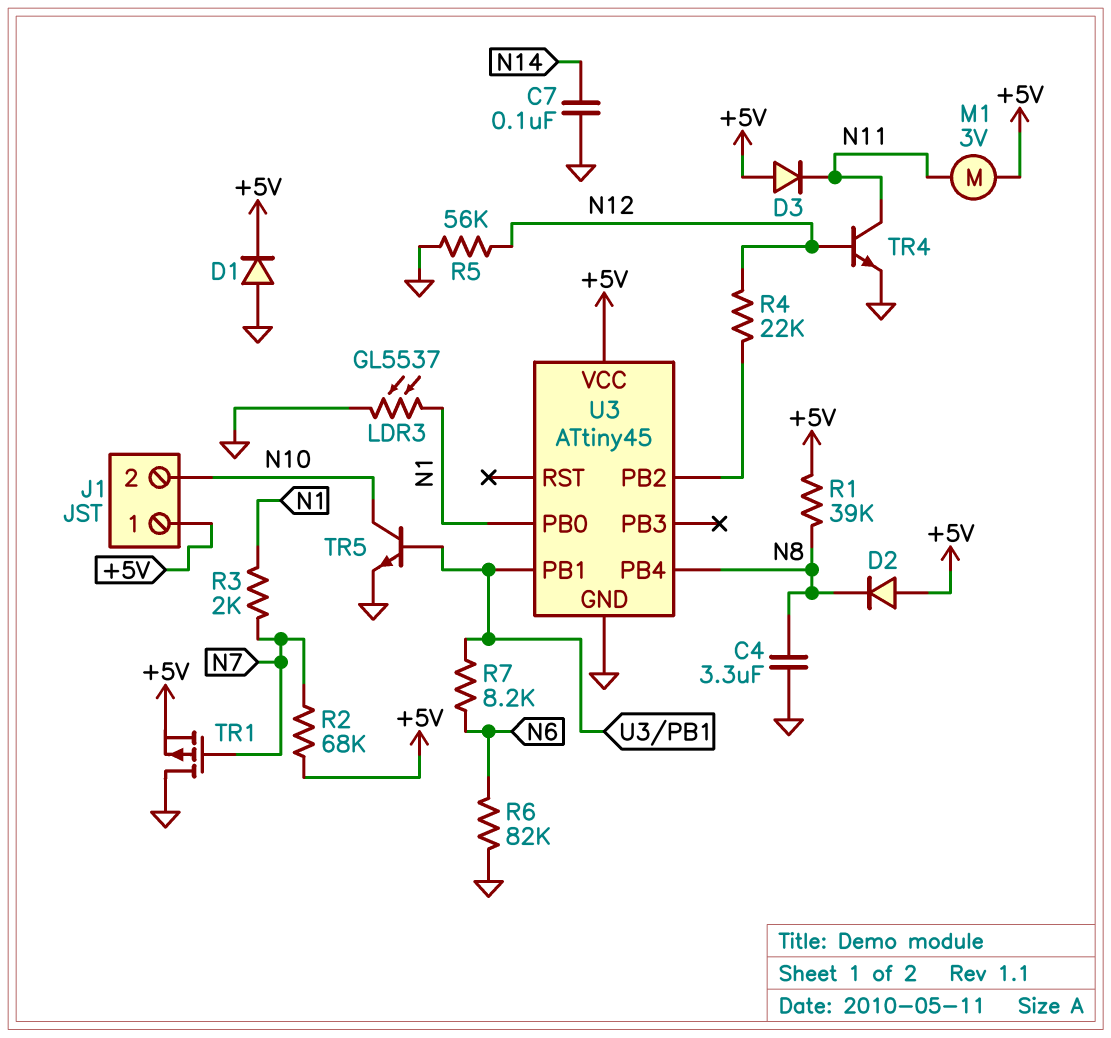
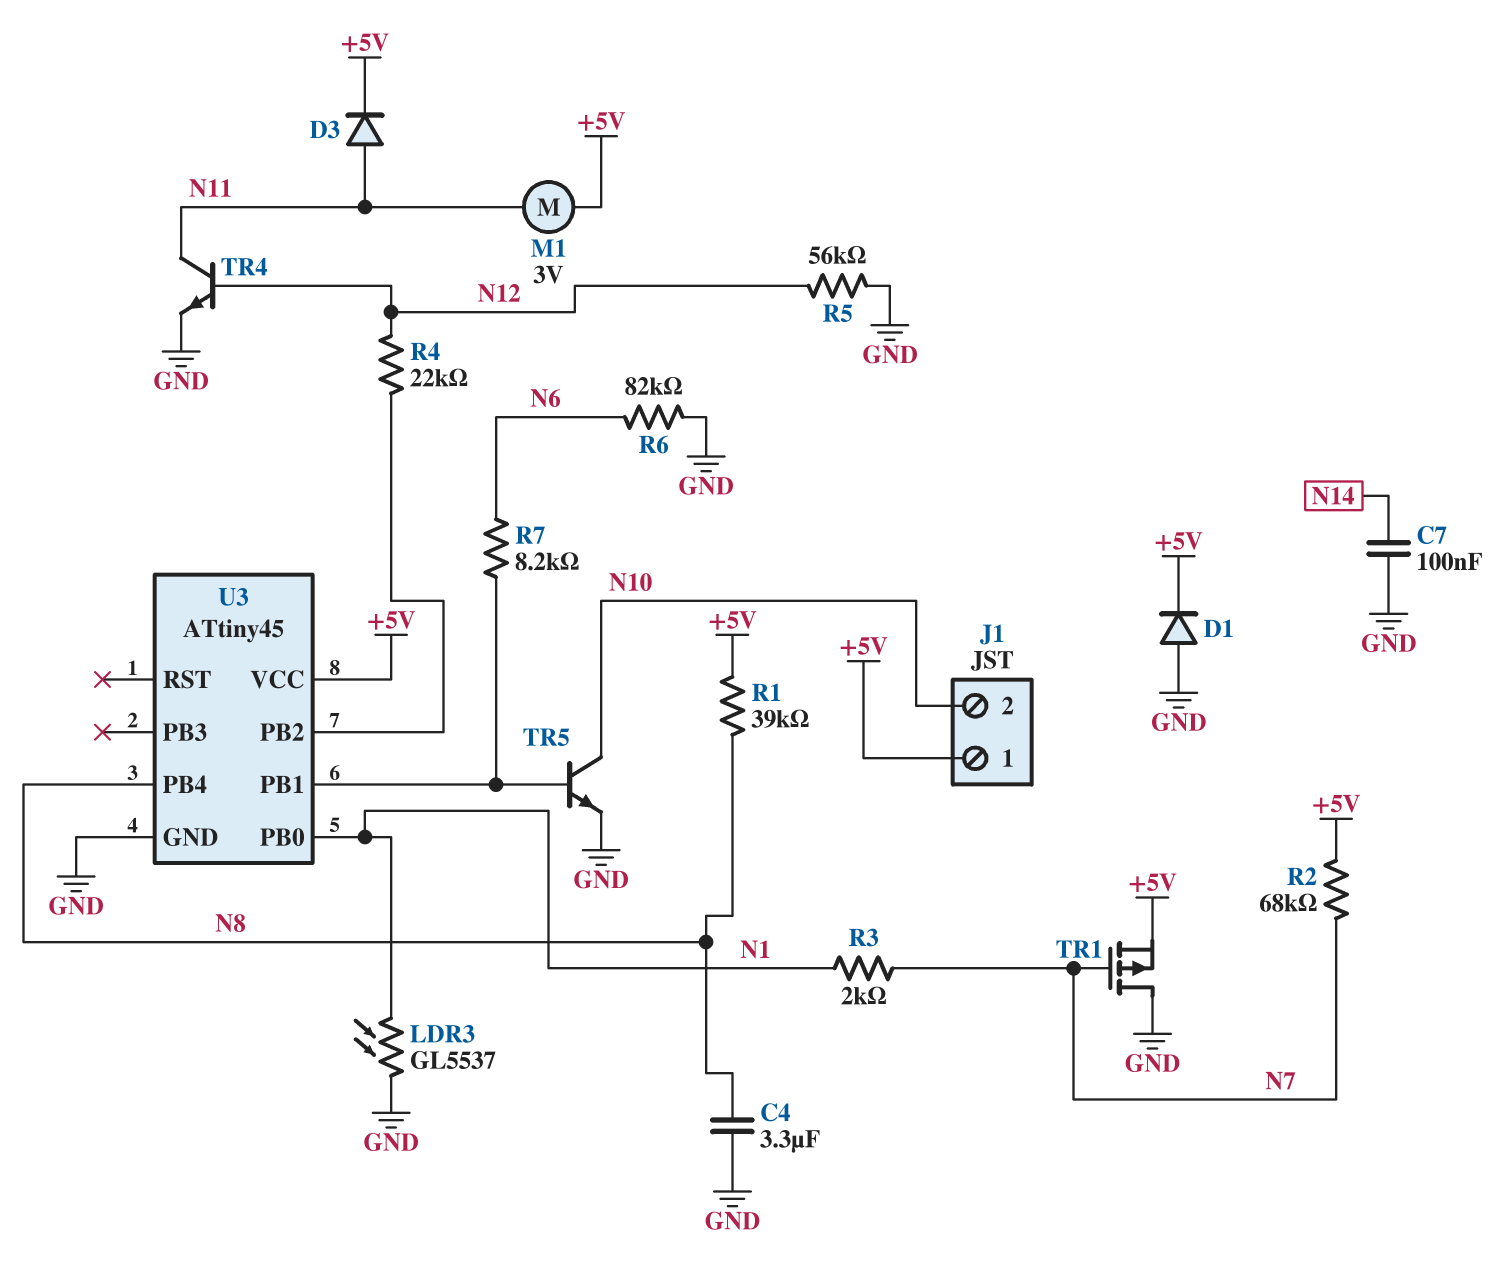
D2: diode (A +5V, K N8) -> none
D3: diode (A +5V, K N11) -> diode (A N11, K +5V)

